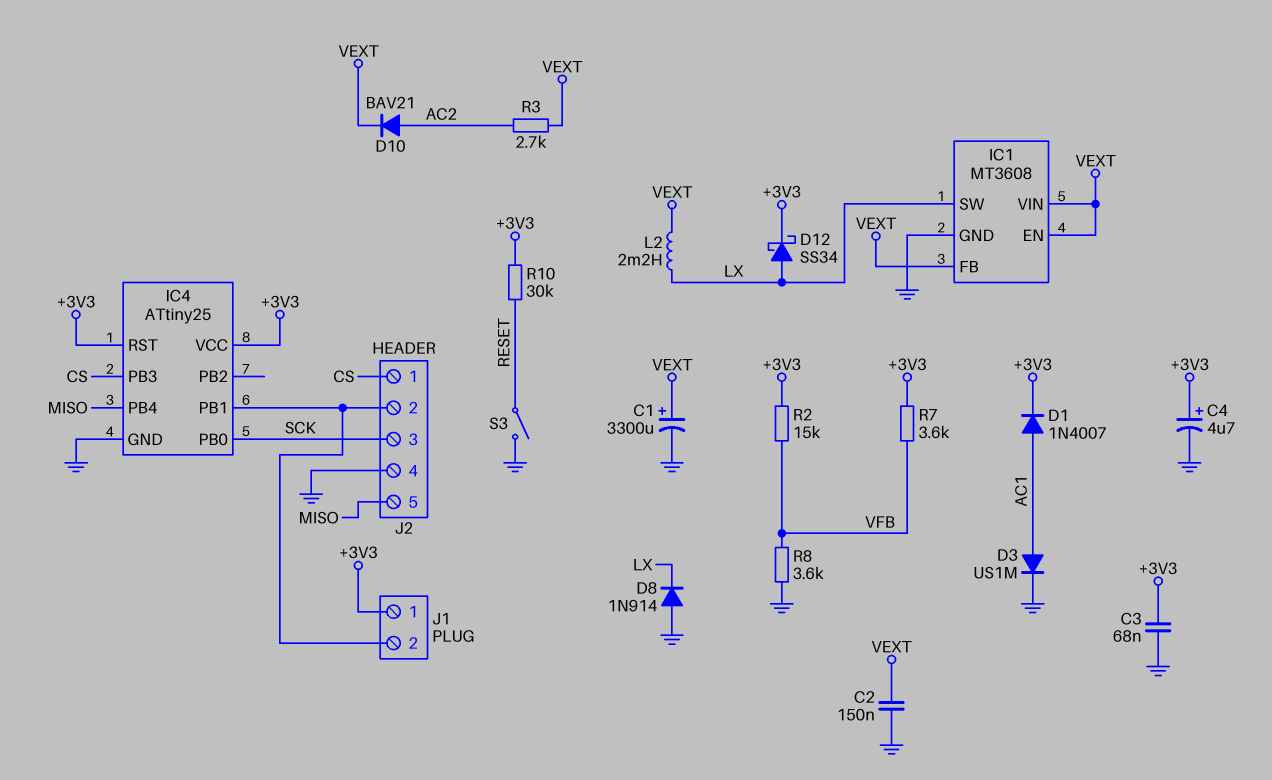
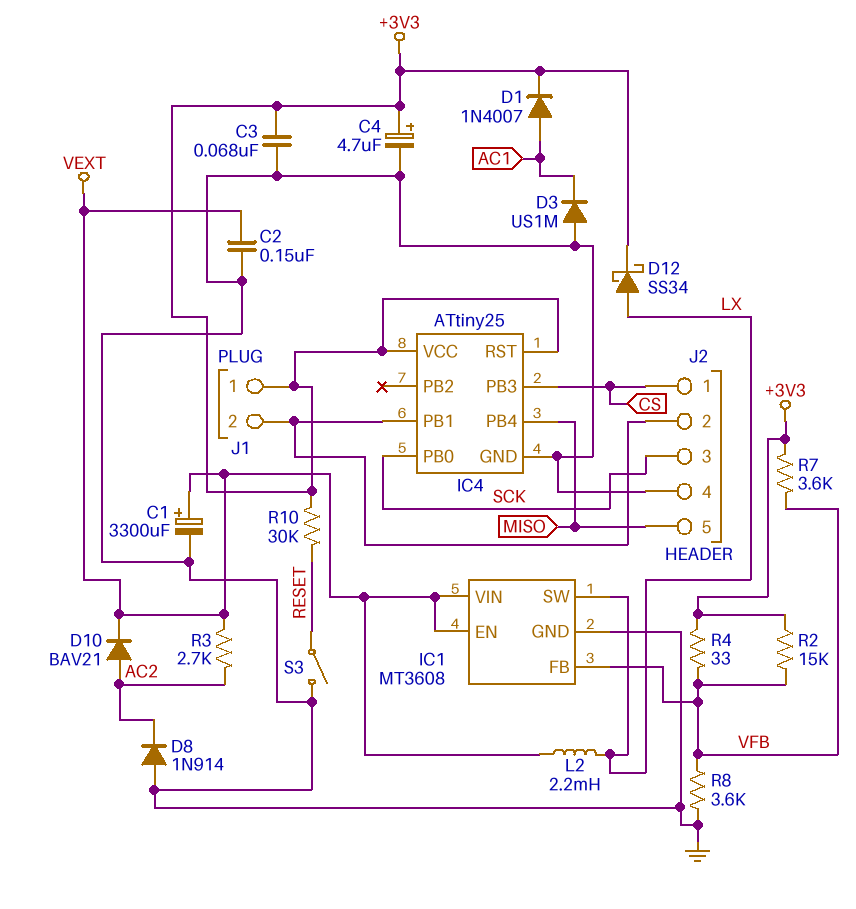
D3: diode US1M (A AC1, K GND) -> diode US1M (A GND, K AC1)
D8: diode 1N914 (A GND, K LX) -> diode 1N914 (A GND, K AC2)
IC1 pin FB: VEXT -> VFB
R4: none -> 33 (+3V3, VFB)

